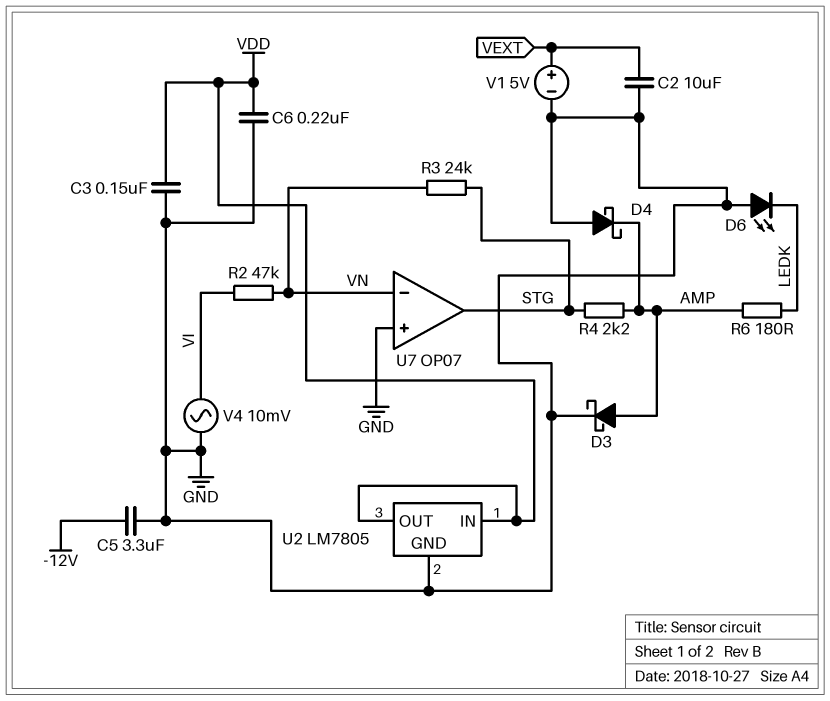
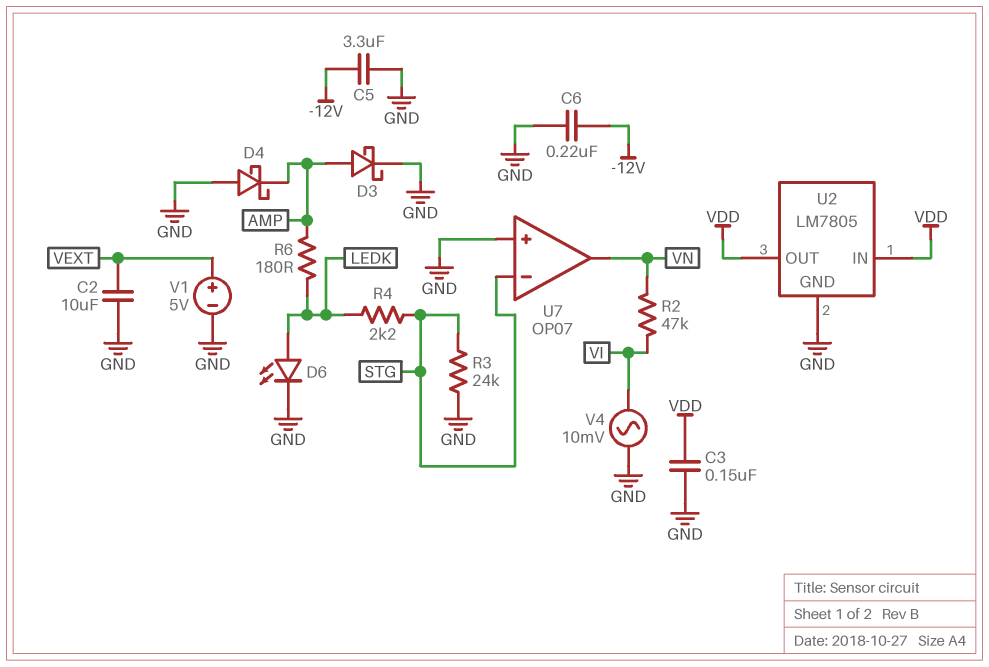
C6: 220nF (GND, VDD) -> 220nF (-12V, GND)
D6: LED (A GND, K LEDK) -> LED (A LEDK, K GND)
R3: 24k (STG, VN) -> 24k (GND, STG)
R4: 2.2k (AMP, STG) -> 2.2k (LEDK, STG)
U7 pin in-: VN -> STG
U7 pin out: STG -> VN

